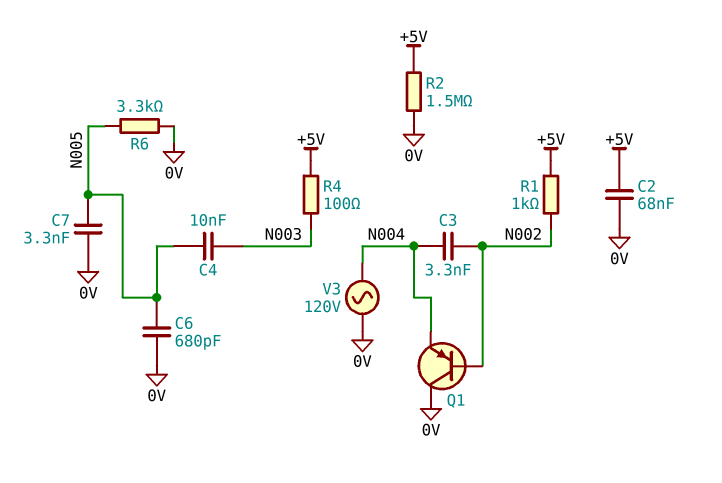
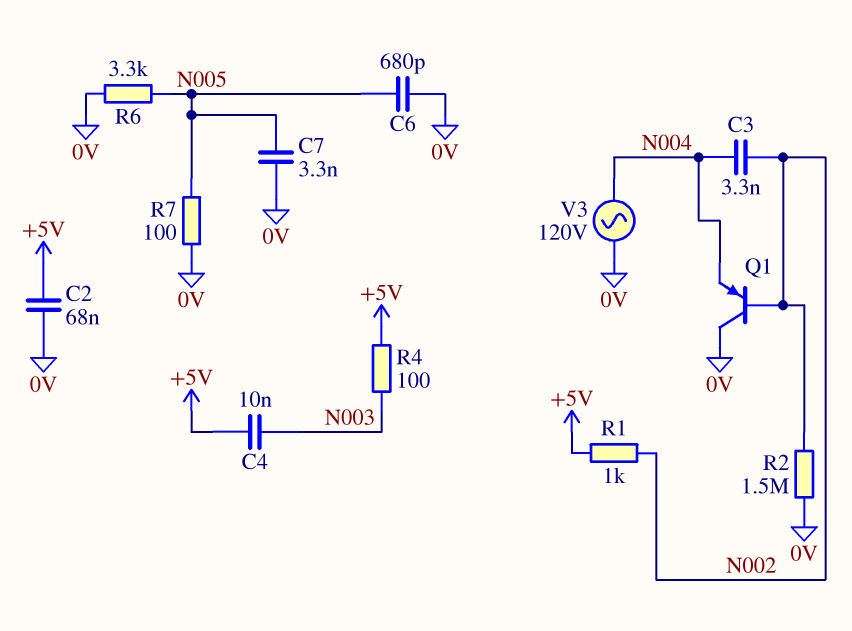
C4: 10nF (N003, N005) -> 10nF (+5V, N003)
R2: 1.5M (+5V, 0V) -> 1.5M (0V, N002)
R7: none -> 100 (0V, N005)

